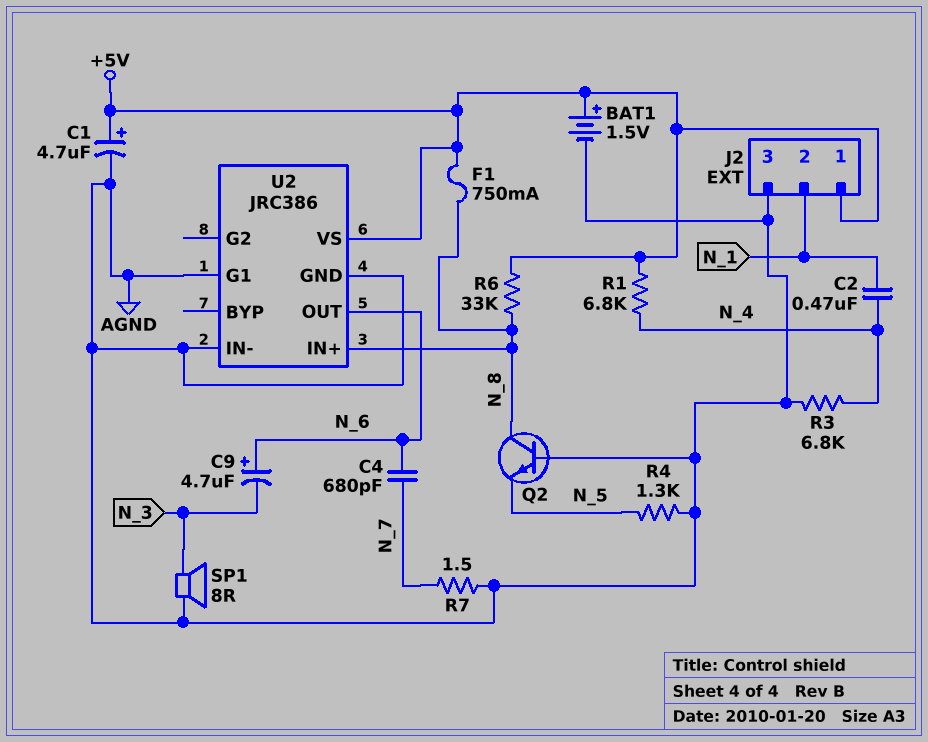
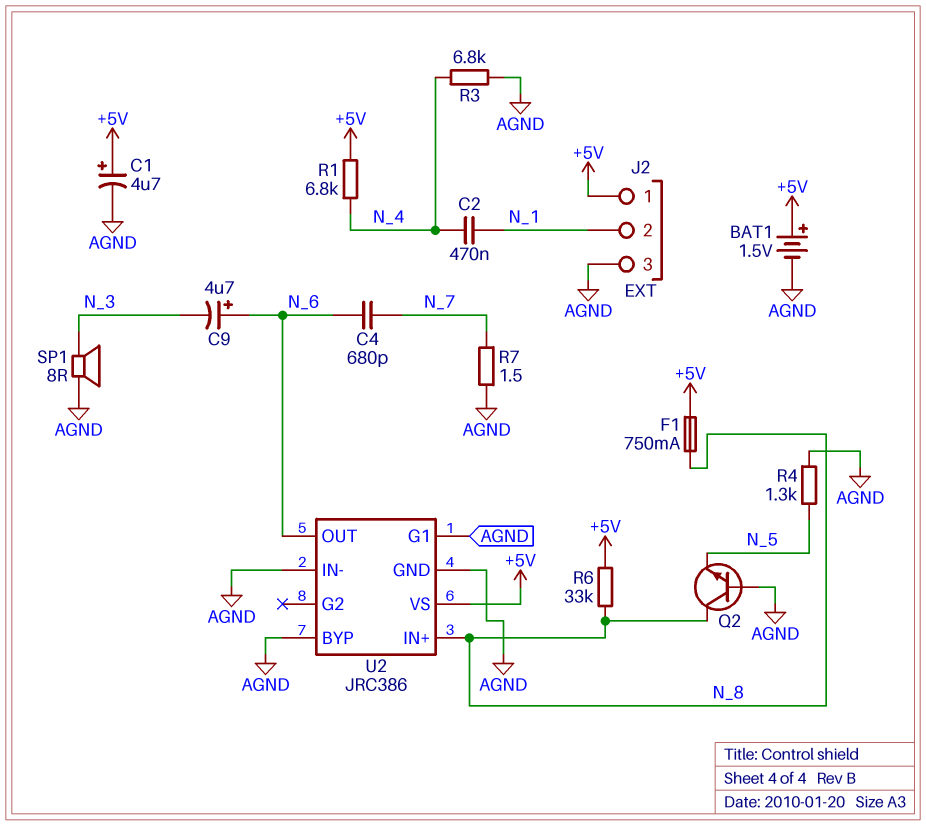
U2 pin BYP: none -> AGND

